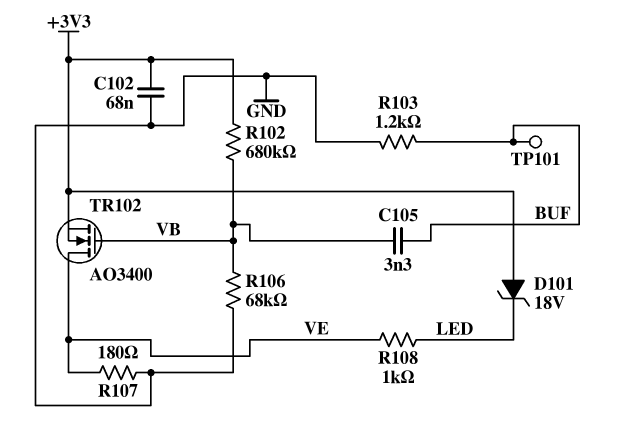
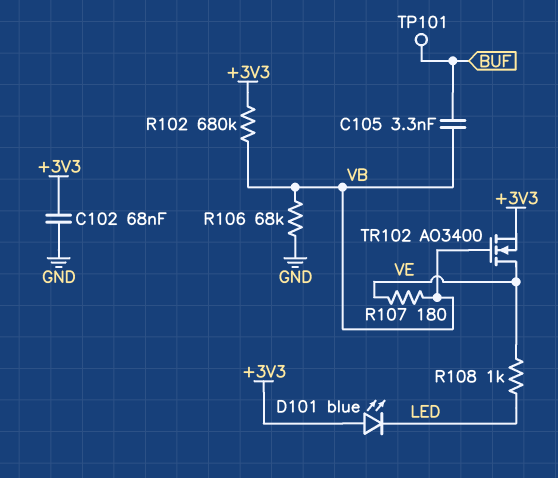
D101: zener 18V (A +3V3, K LED) -> LED blue (A +3V3, K LED)
R103: 1.2k (BUF, GND) -> none
R107: 180 (GND, VE) -> 180 (VB, VE)

